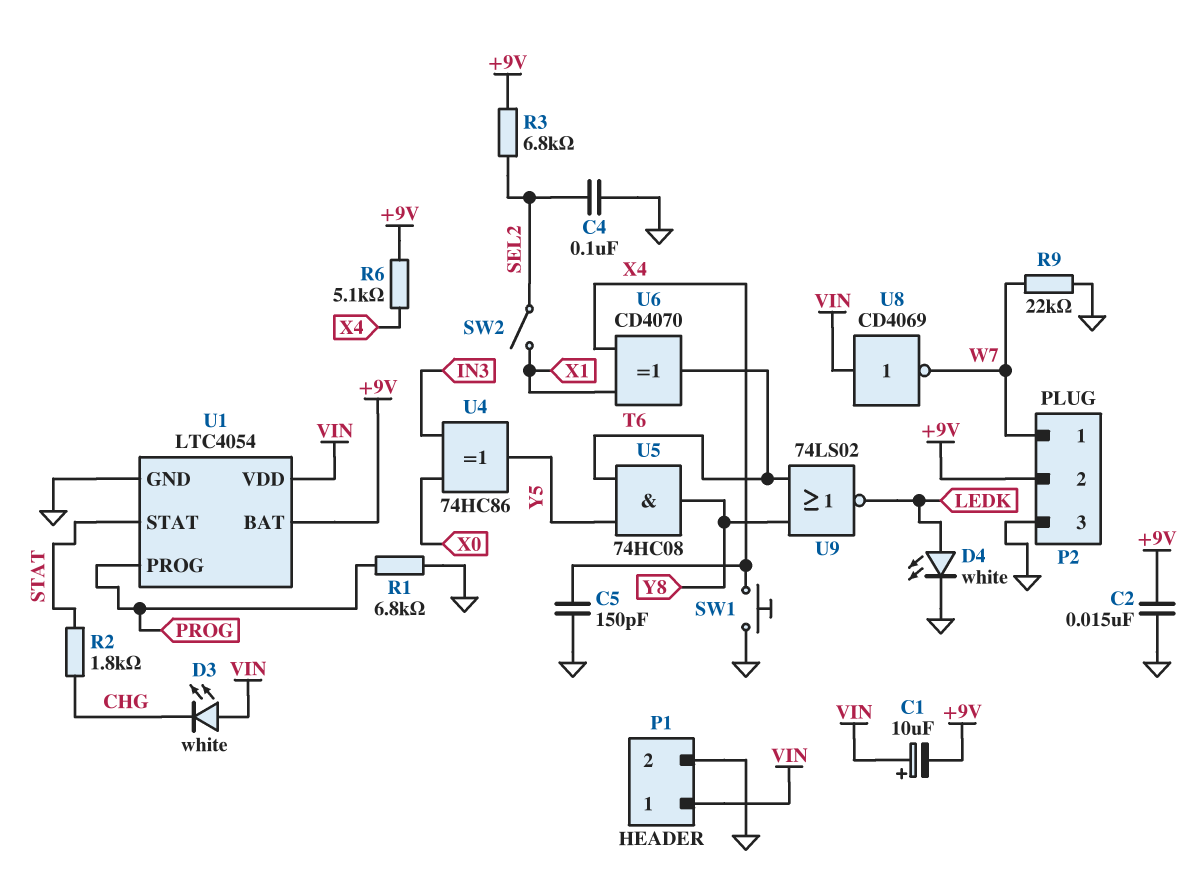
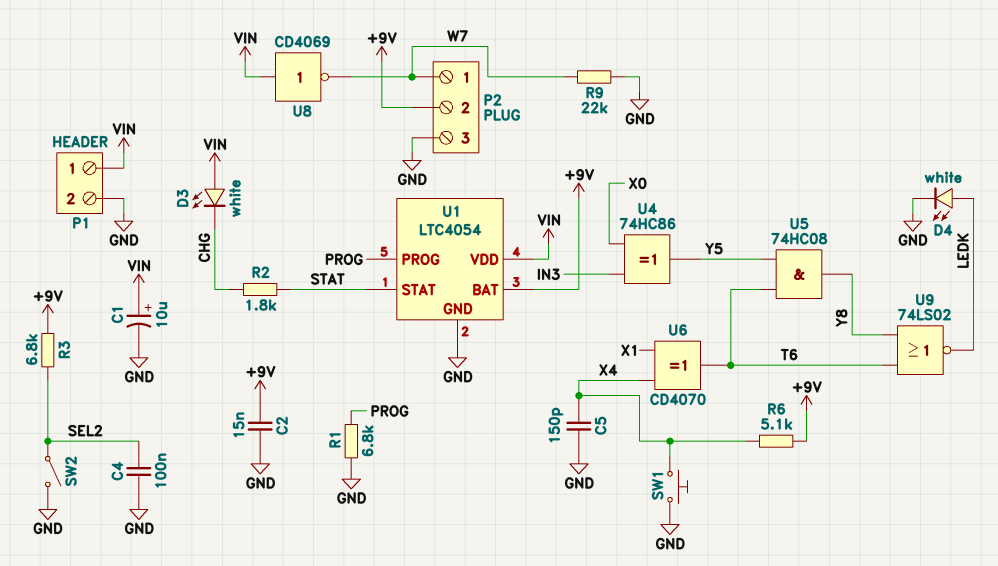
C1: 10uF (plus VIN, minus +9V) -> 10uF (plus VIN, minus GND)
SW2: switch (SEL2, X1) -> switch (GND, SEL2)

